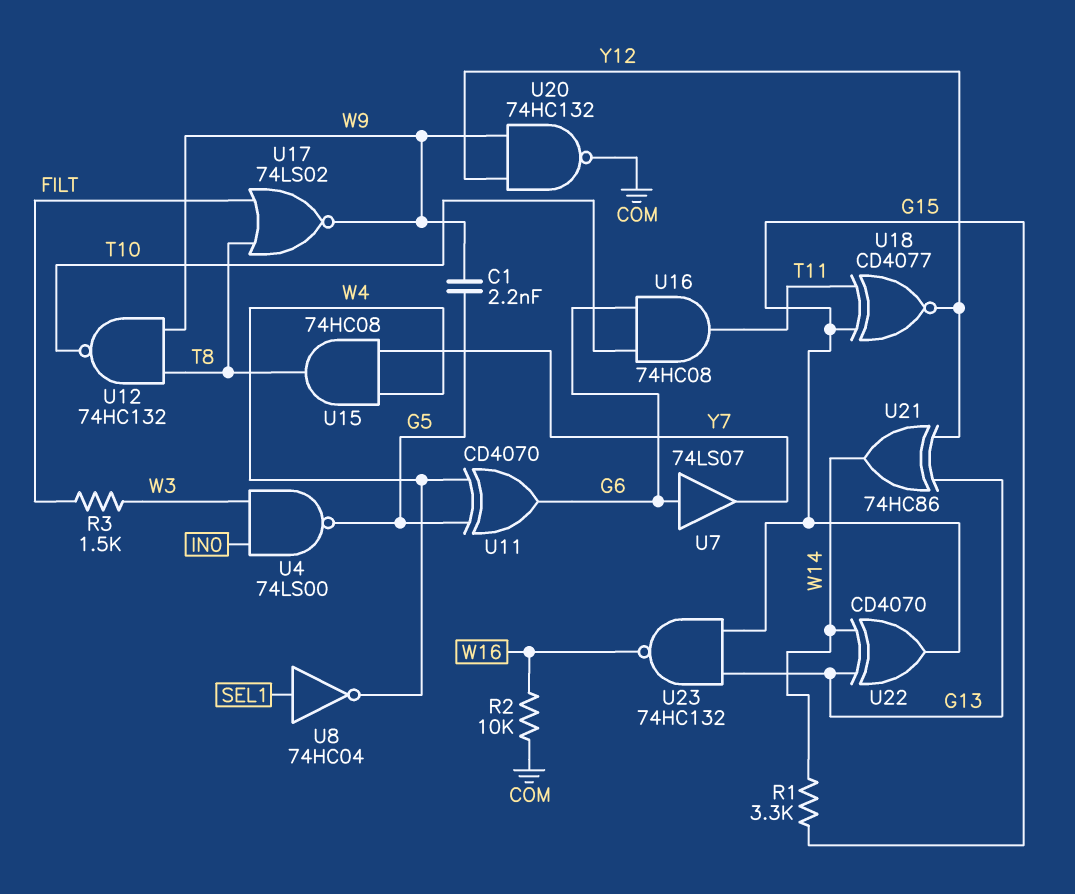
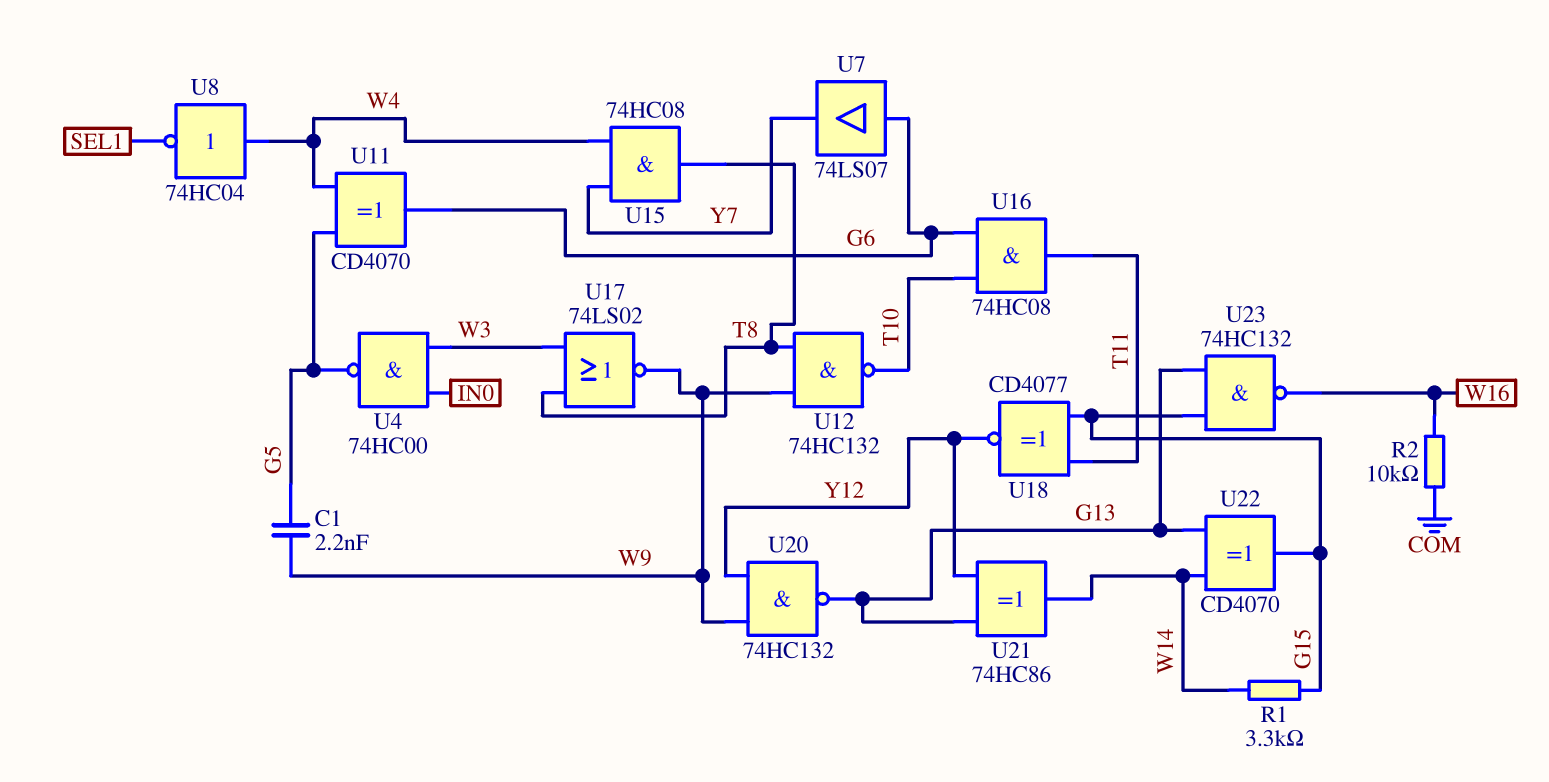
R3: 1.5k (FILT, W3) -> none
U4: NAND 74LS00 (in IN0, in W3, out G5) -> NAND 74HC00 (in IN0, in W3, out G5)
U8: NOT 74HC04 (in SEL1, out W4) -> NOT 74HC04 (in W4, out SEL1)
U17: NOR 74LS02 (in FILT, in T8, out W9) -> NOR 74LS02 (in T8, in W3, out W9)
U20: NAND 74HC132 (in W9, in Y12, out COM) -> NAND 74HC132 (in W9, in Y12, out G13)

